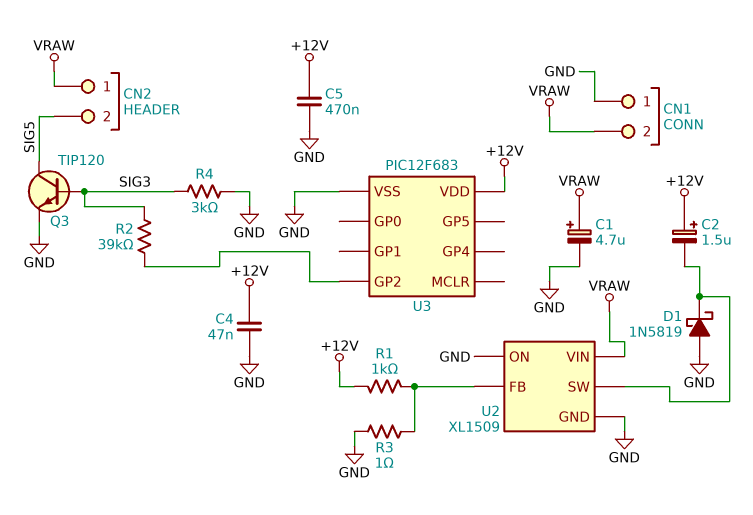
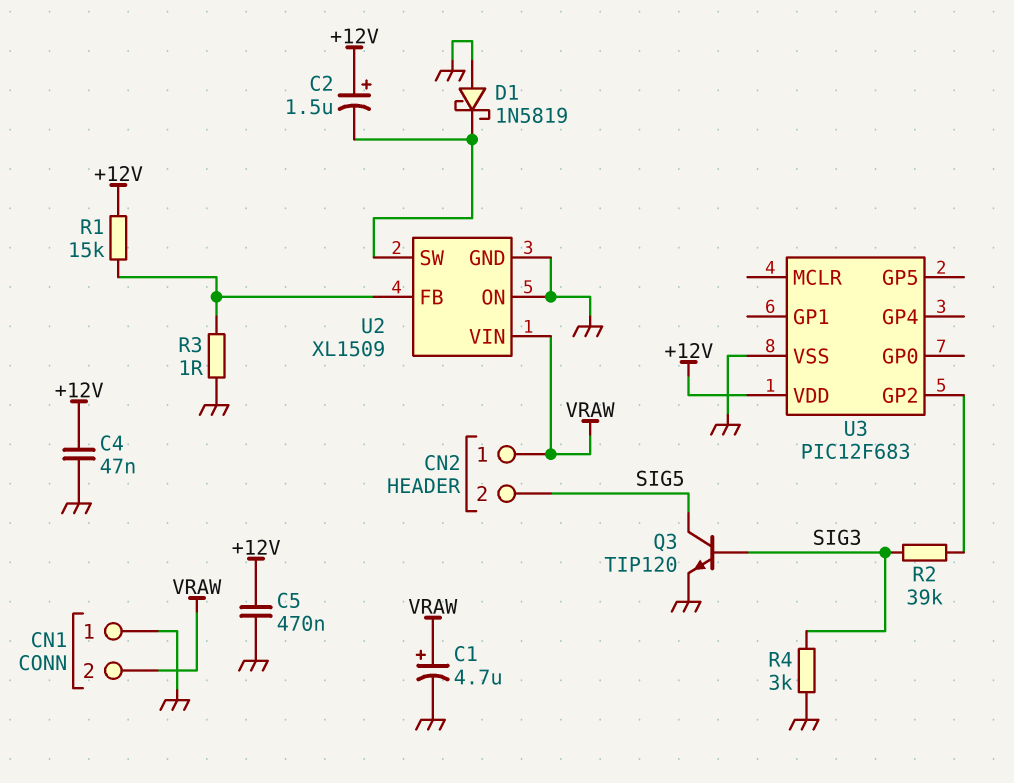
R1: 1k (+12V, U2/FB) -> 15k (+12V, U2/FB)

